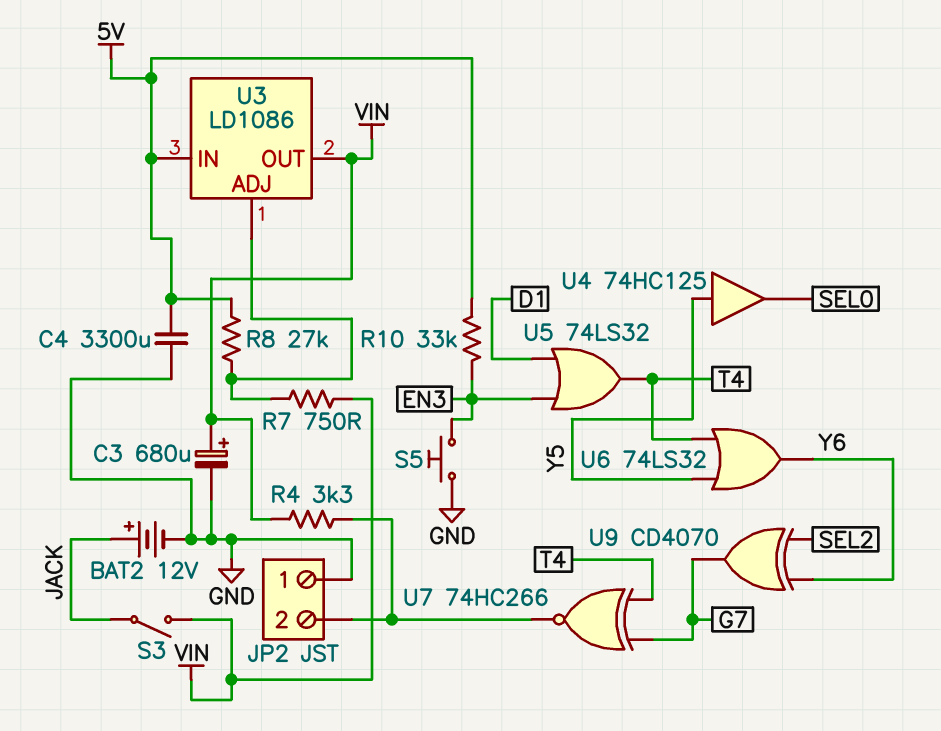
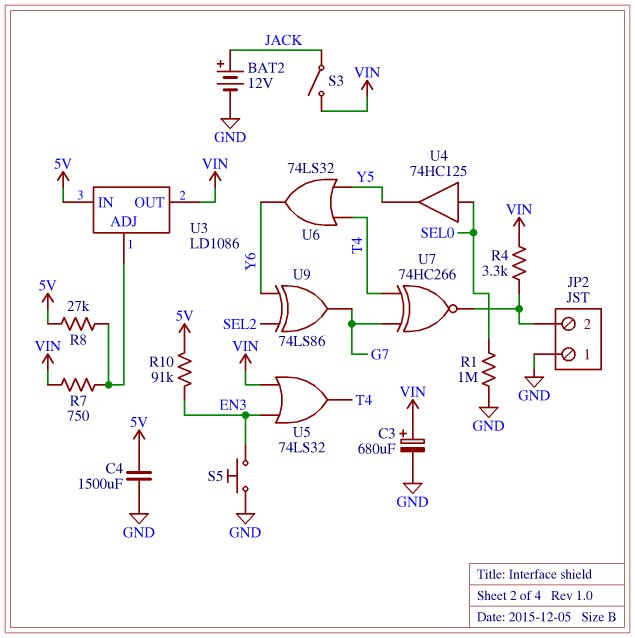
C4: 3300uF (5V, GND) -> 1500uF (5V, GND)
R1: none -> 1M (GND, SEL0)
R10: 33k (5V, EN3) -> 91k (5V, EN3)
U4: buffer 74HC125 (in Y5, out SEL0) -> buffer 74HC125 (in SEL0, out Y5)
U5: OR 74LS32 (in D1, in EN3, out T4) -> OR 74LS32 (in EN3, in VIN, out T4)
U9: XOR CD4070 (in SEL2, in Y6, out G7) -> XOR 74LS86 (in SEL2, in Y6, out G7)

